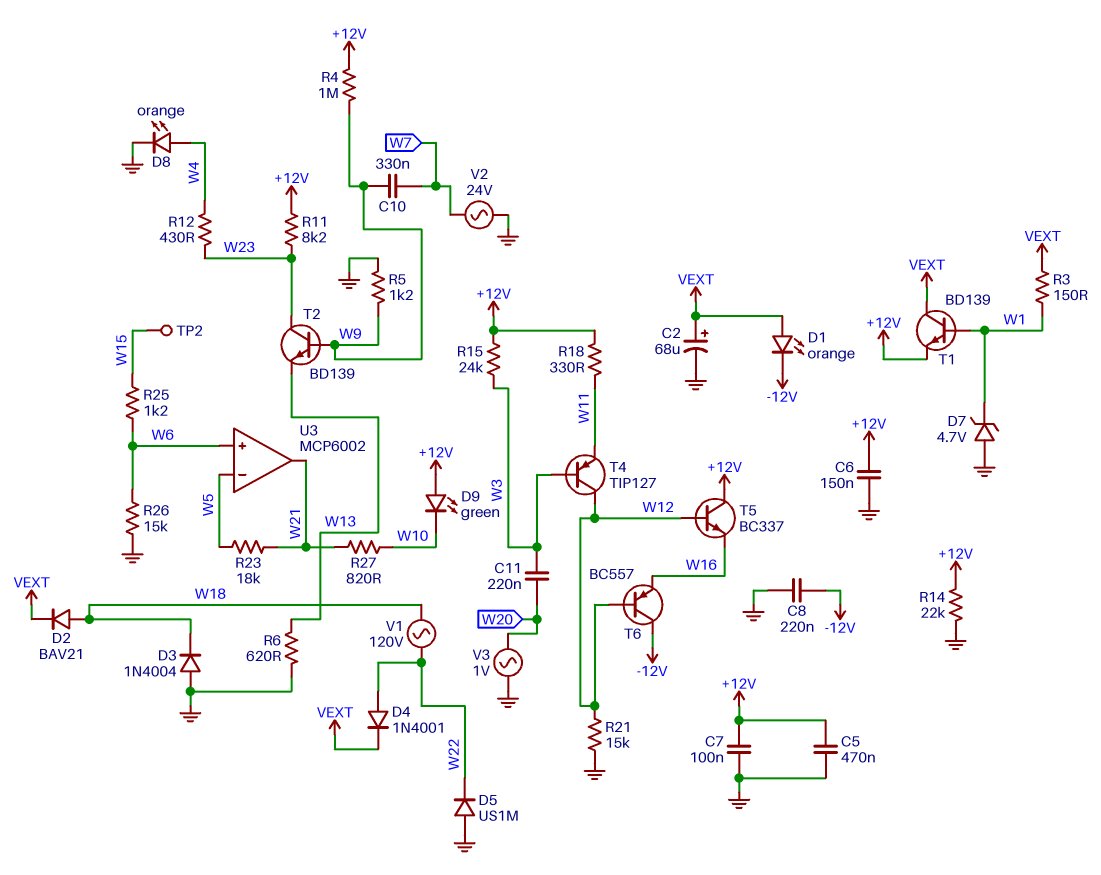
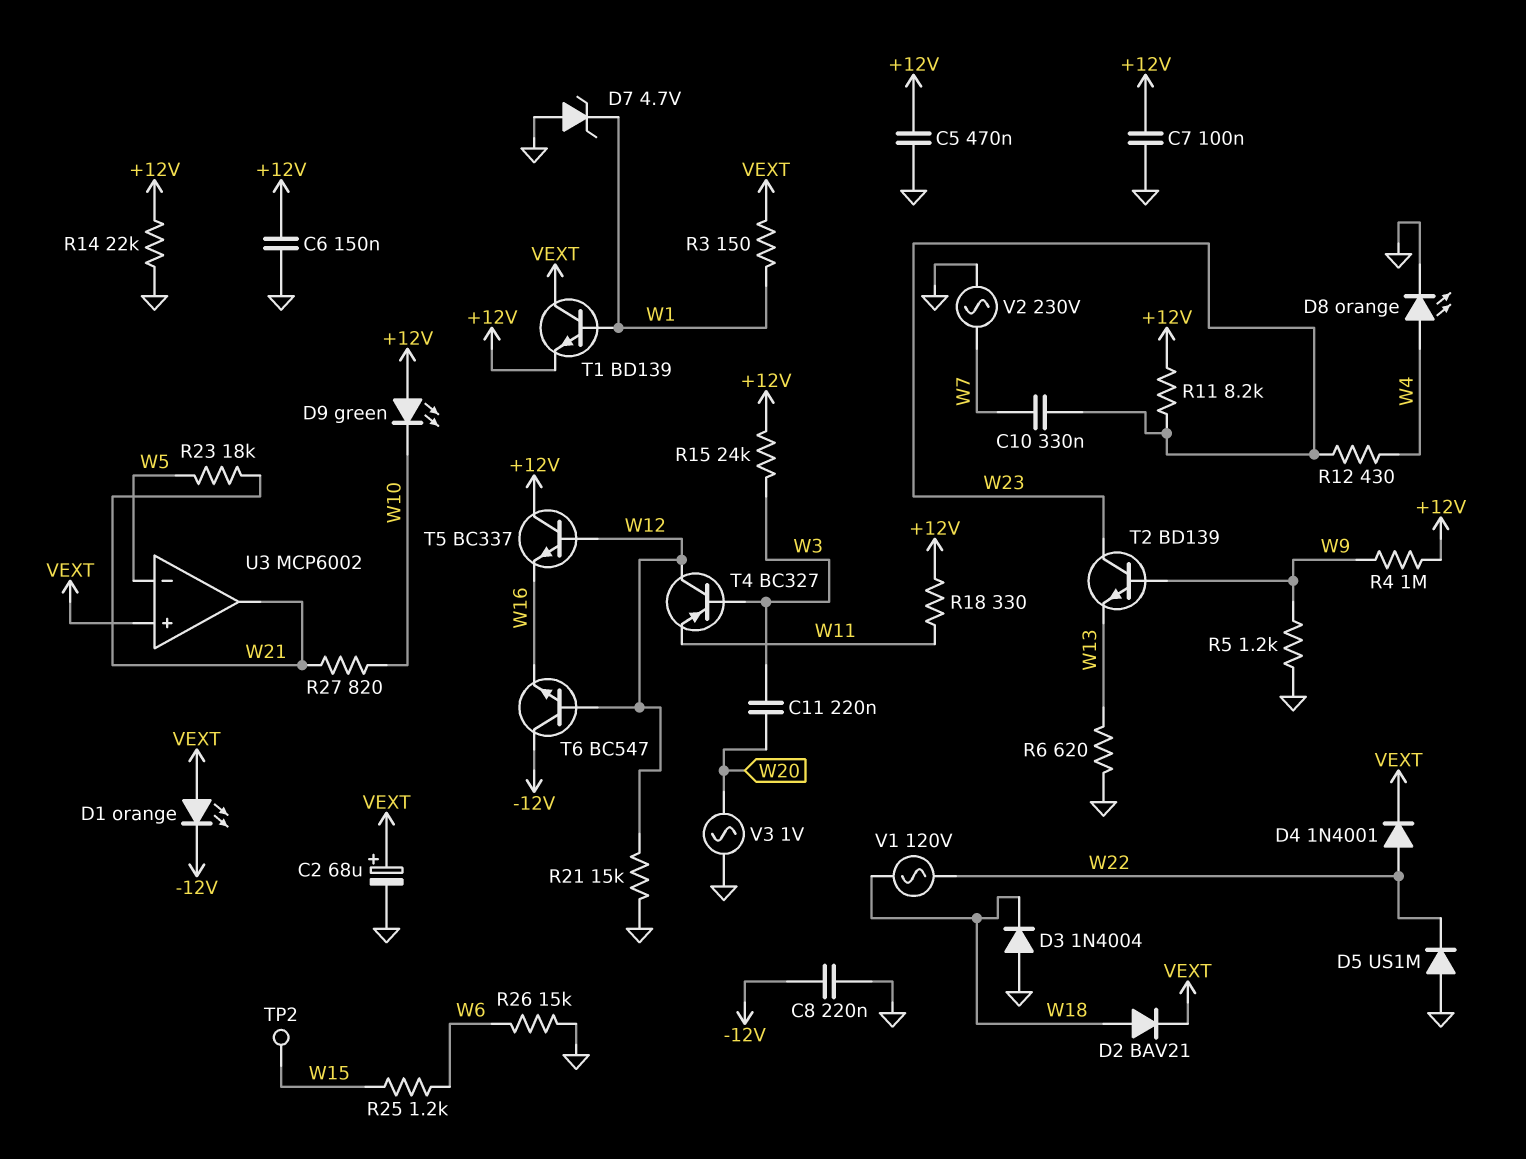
C10: 330nF (W7, W9) -> 330nF (W7, W23)
T4: PNP TIP127 (B W3, C W12, E W11) -> PNP BC327 (B W3, C W12, E W11)
T6: PNP BC557 (B W12, C -12V, E W16) -> NPN BC547 (B W12, C -12V, E W16)
U3 pin in+: W6 -> VEXT
V2: AC 24V (GND, W7) -> AC 230V (GND, W7)

